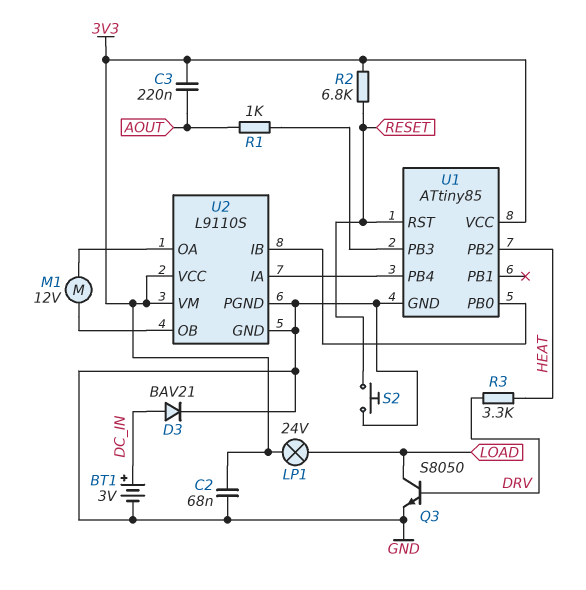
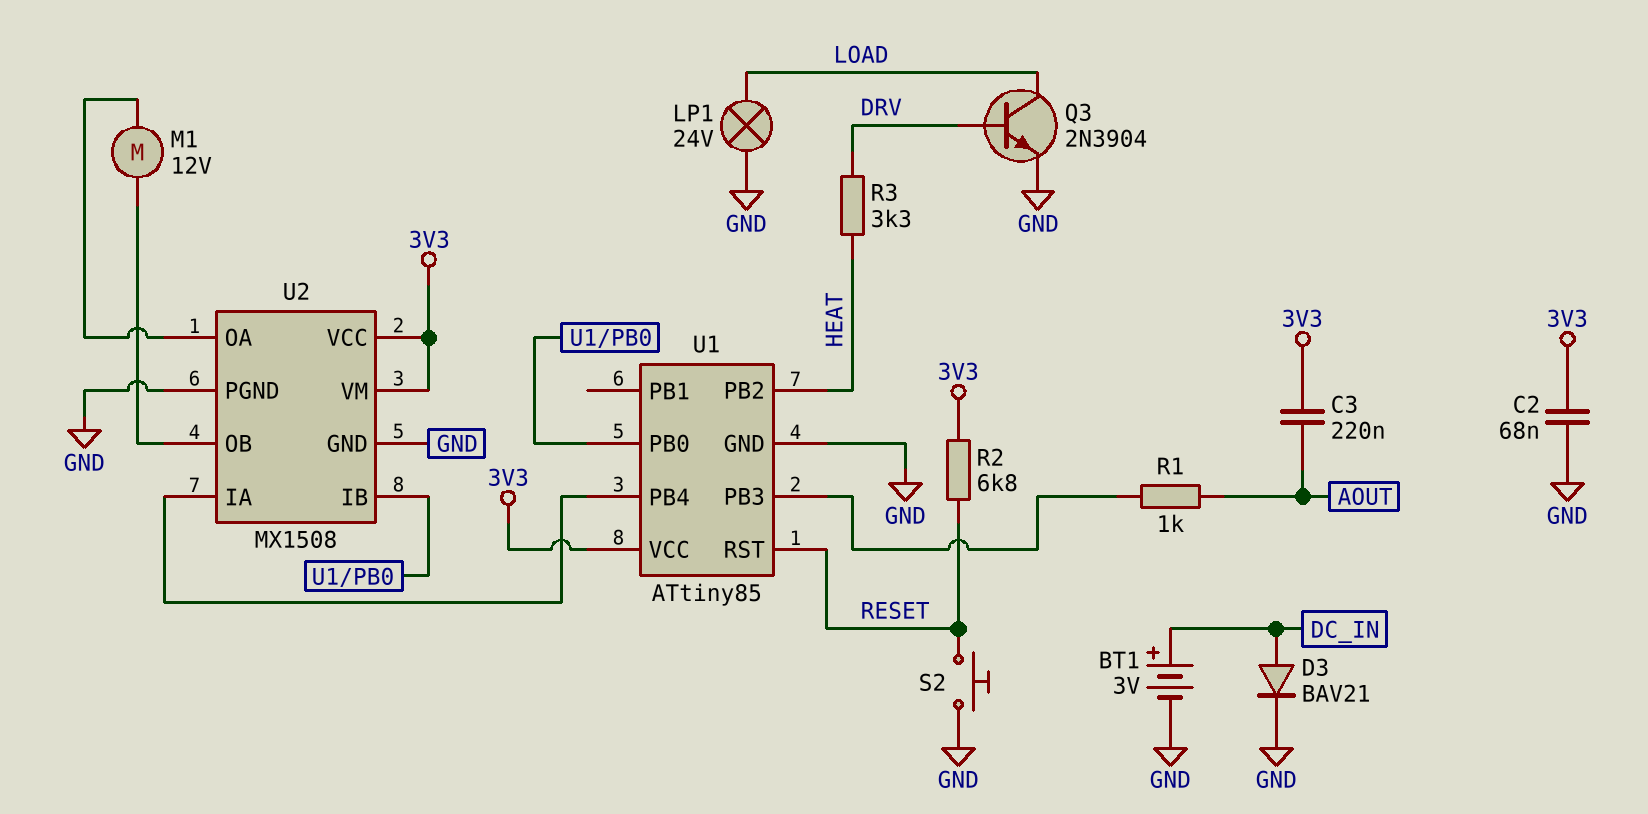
LP1: lamp 24V (3V3, LOAD) -> lamp 24V (GND, LOAD)
Q3: NPN S8050 (B DRV, C LOAD, E GND) -> NPN 2N3904 (B DRV, C LOAD, E GND)
U2: L9110S -> MX1508

